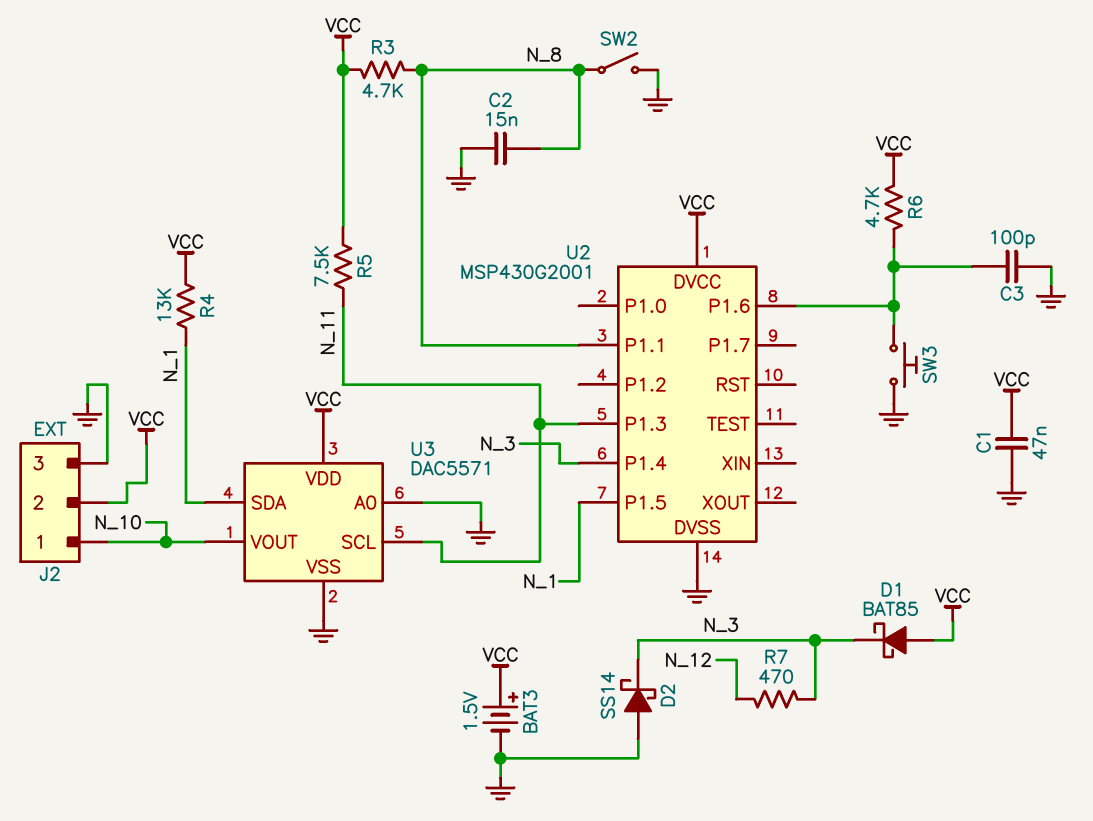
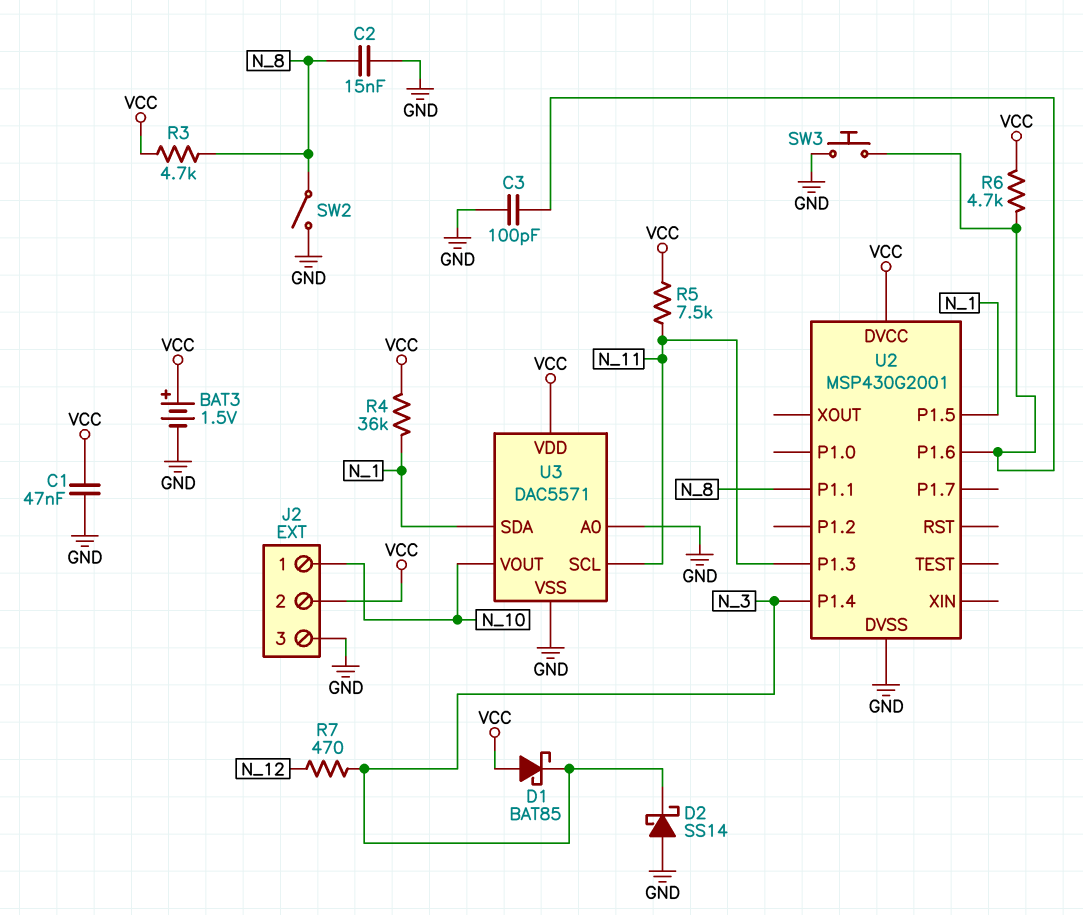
R4: 13k (N_1, VCC) -> 36k (N_1, VCC)

